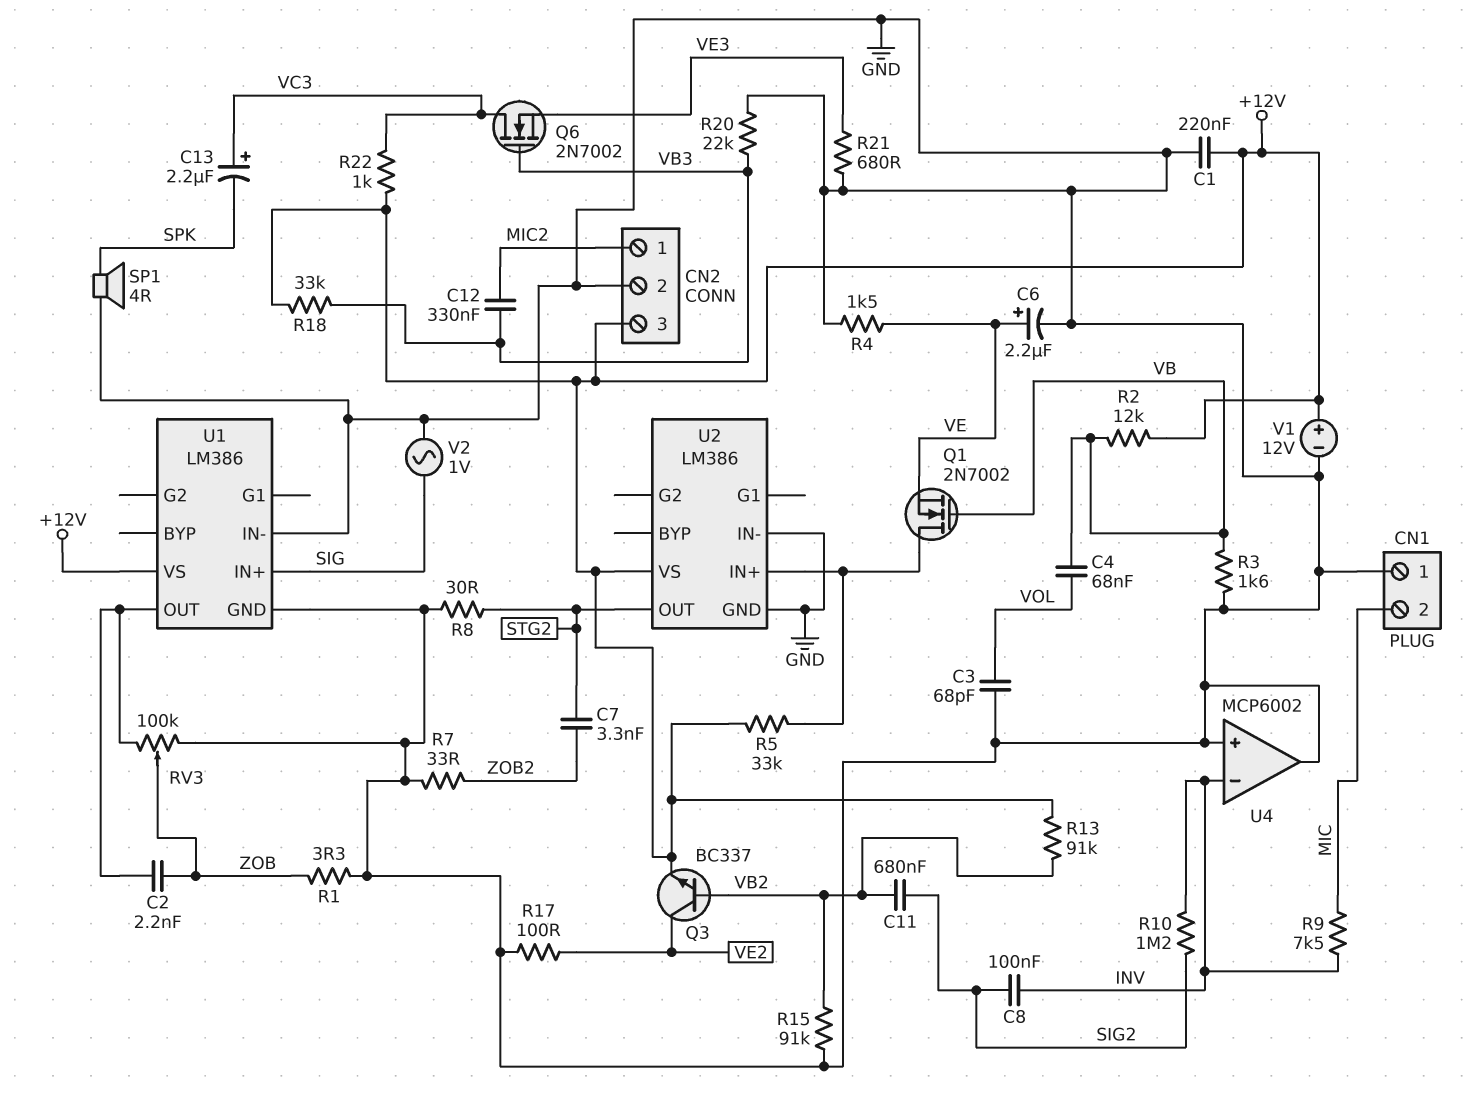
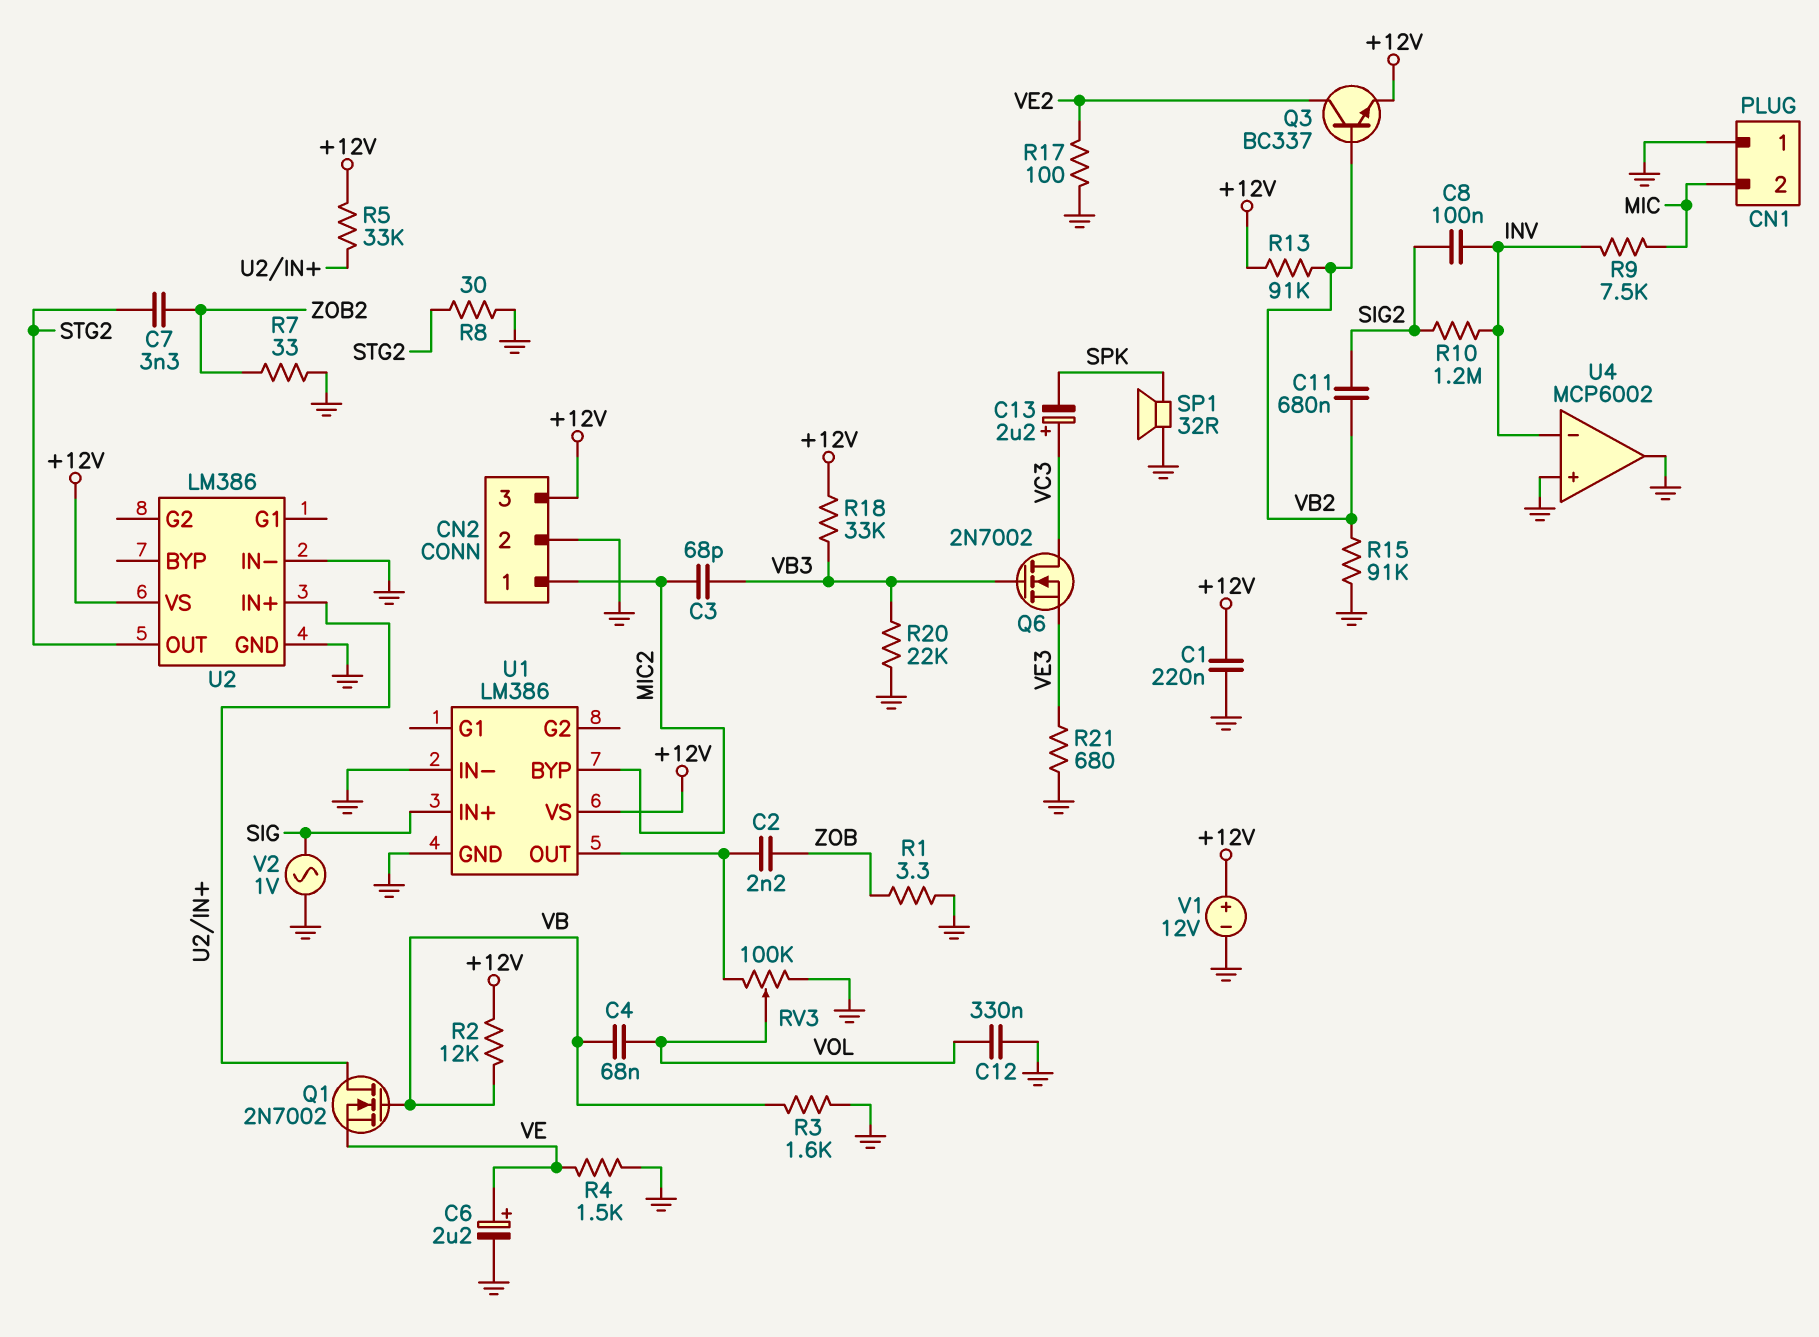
C3: 68pF (GND, VOL) -> 68pF (MIC2, VB3)
C12: 330nF (MIC2, VB3) -> 330nF (GND, VOL)
R22: 1k (+12V, VC3) -> none
RV3: 100k (GND, U1/OUT, wiper ZOB) -> 100k (GND, U1/OUT, wiper VOL)
SP1: speaker 4R (GND, SPK) -> speaker 32R (GND, SPK)
U1 pin BYP: none -> MIC2

